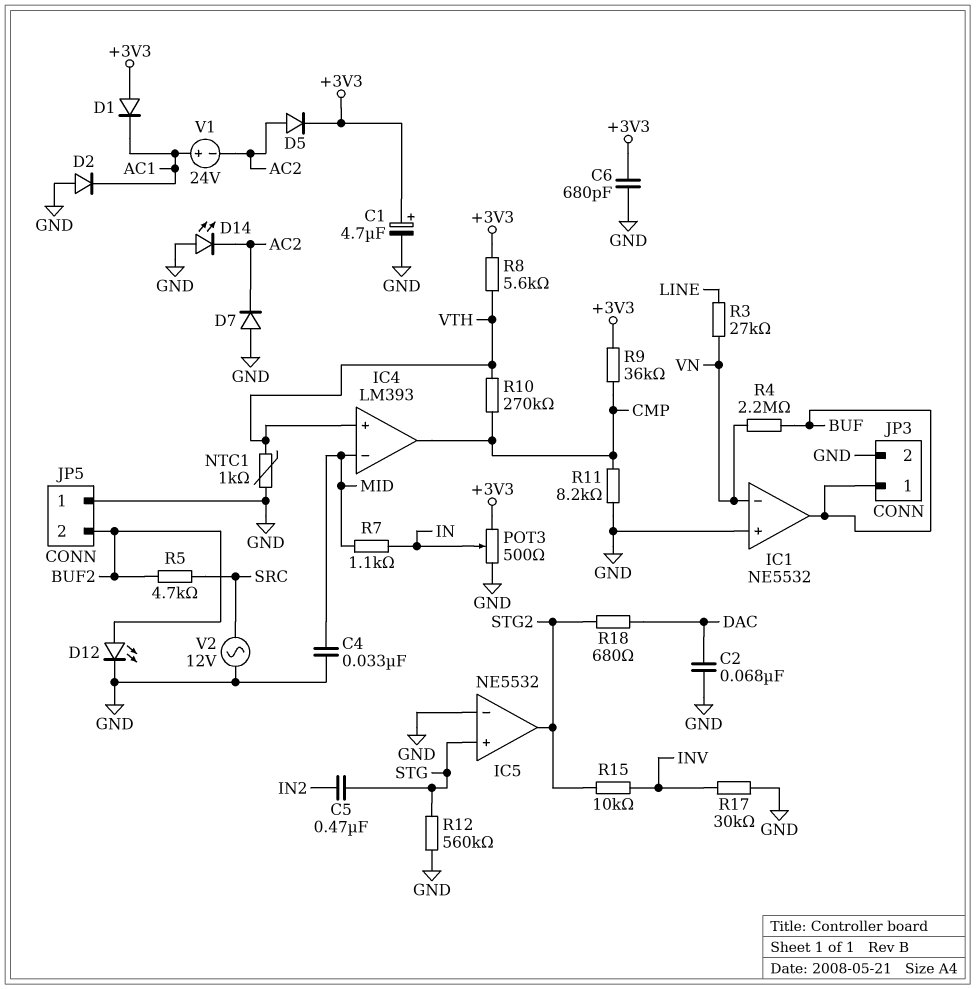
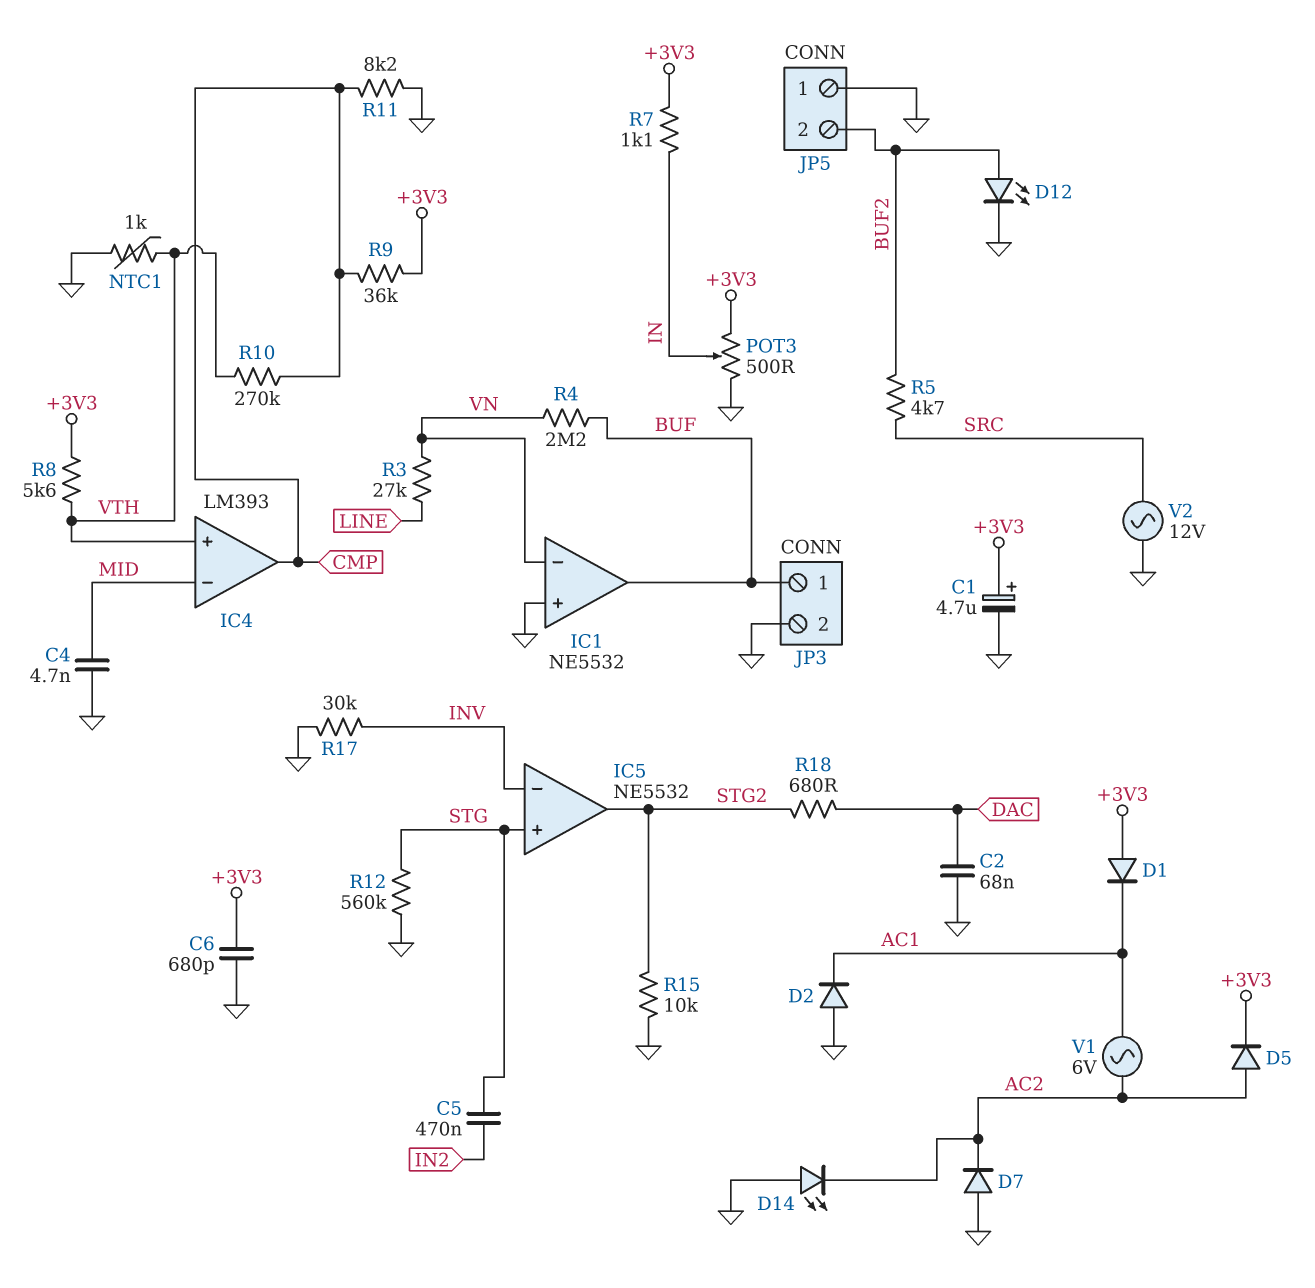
C4: 33nF (GND, MID) -> 4.7nF (GND, MID)
IC5 pin in-: GND -> INV
R7: 1.1k (IN, MID) -> 1.1k (+3V3, IN)
R15: 10k (INV, STG2) -> 10k (GND, STG2)
V1: 24V (plus AC1, minus AC2) -> AC 6V (AC1, AC2)

